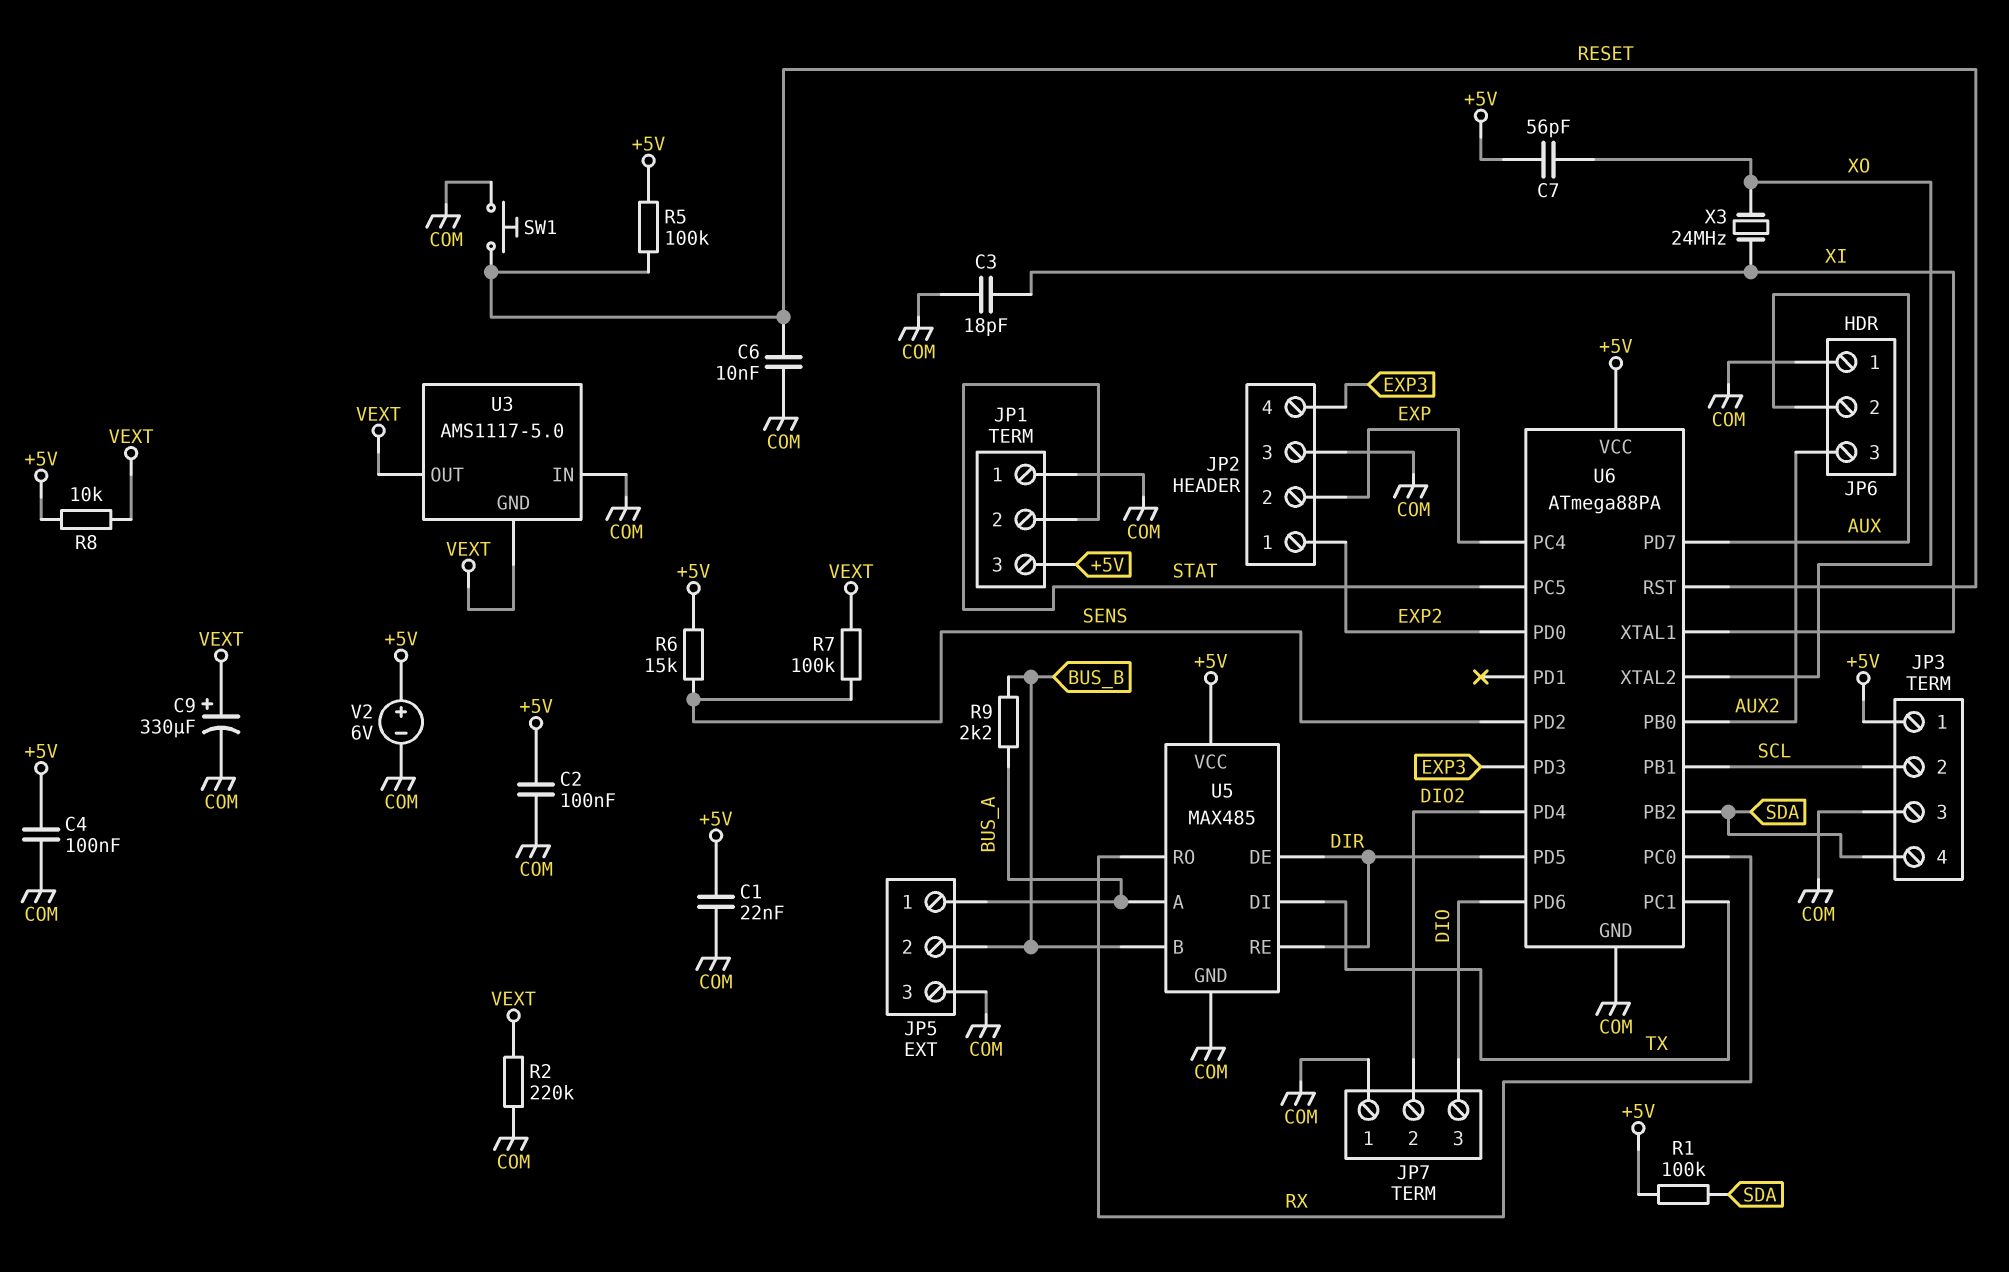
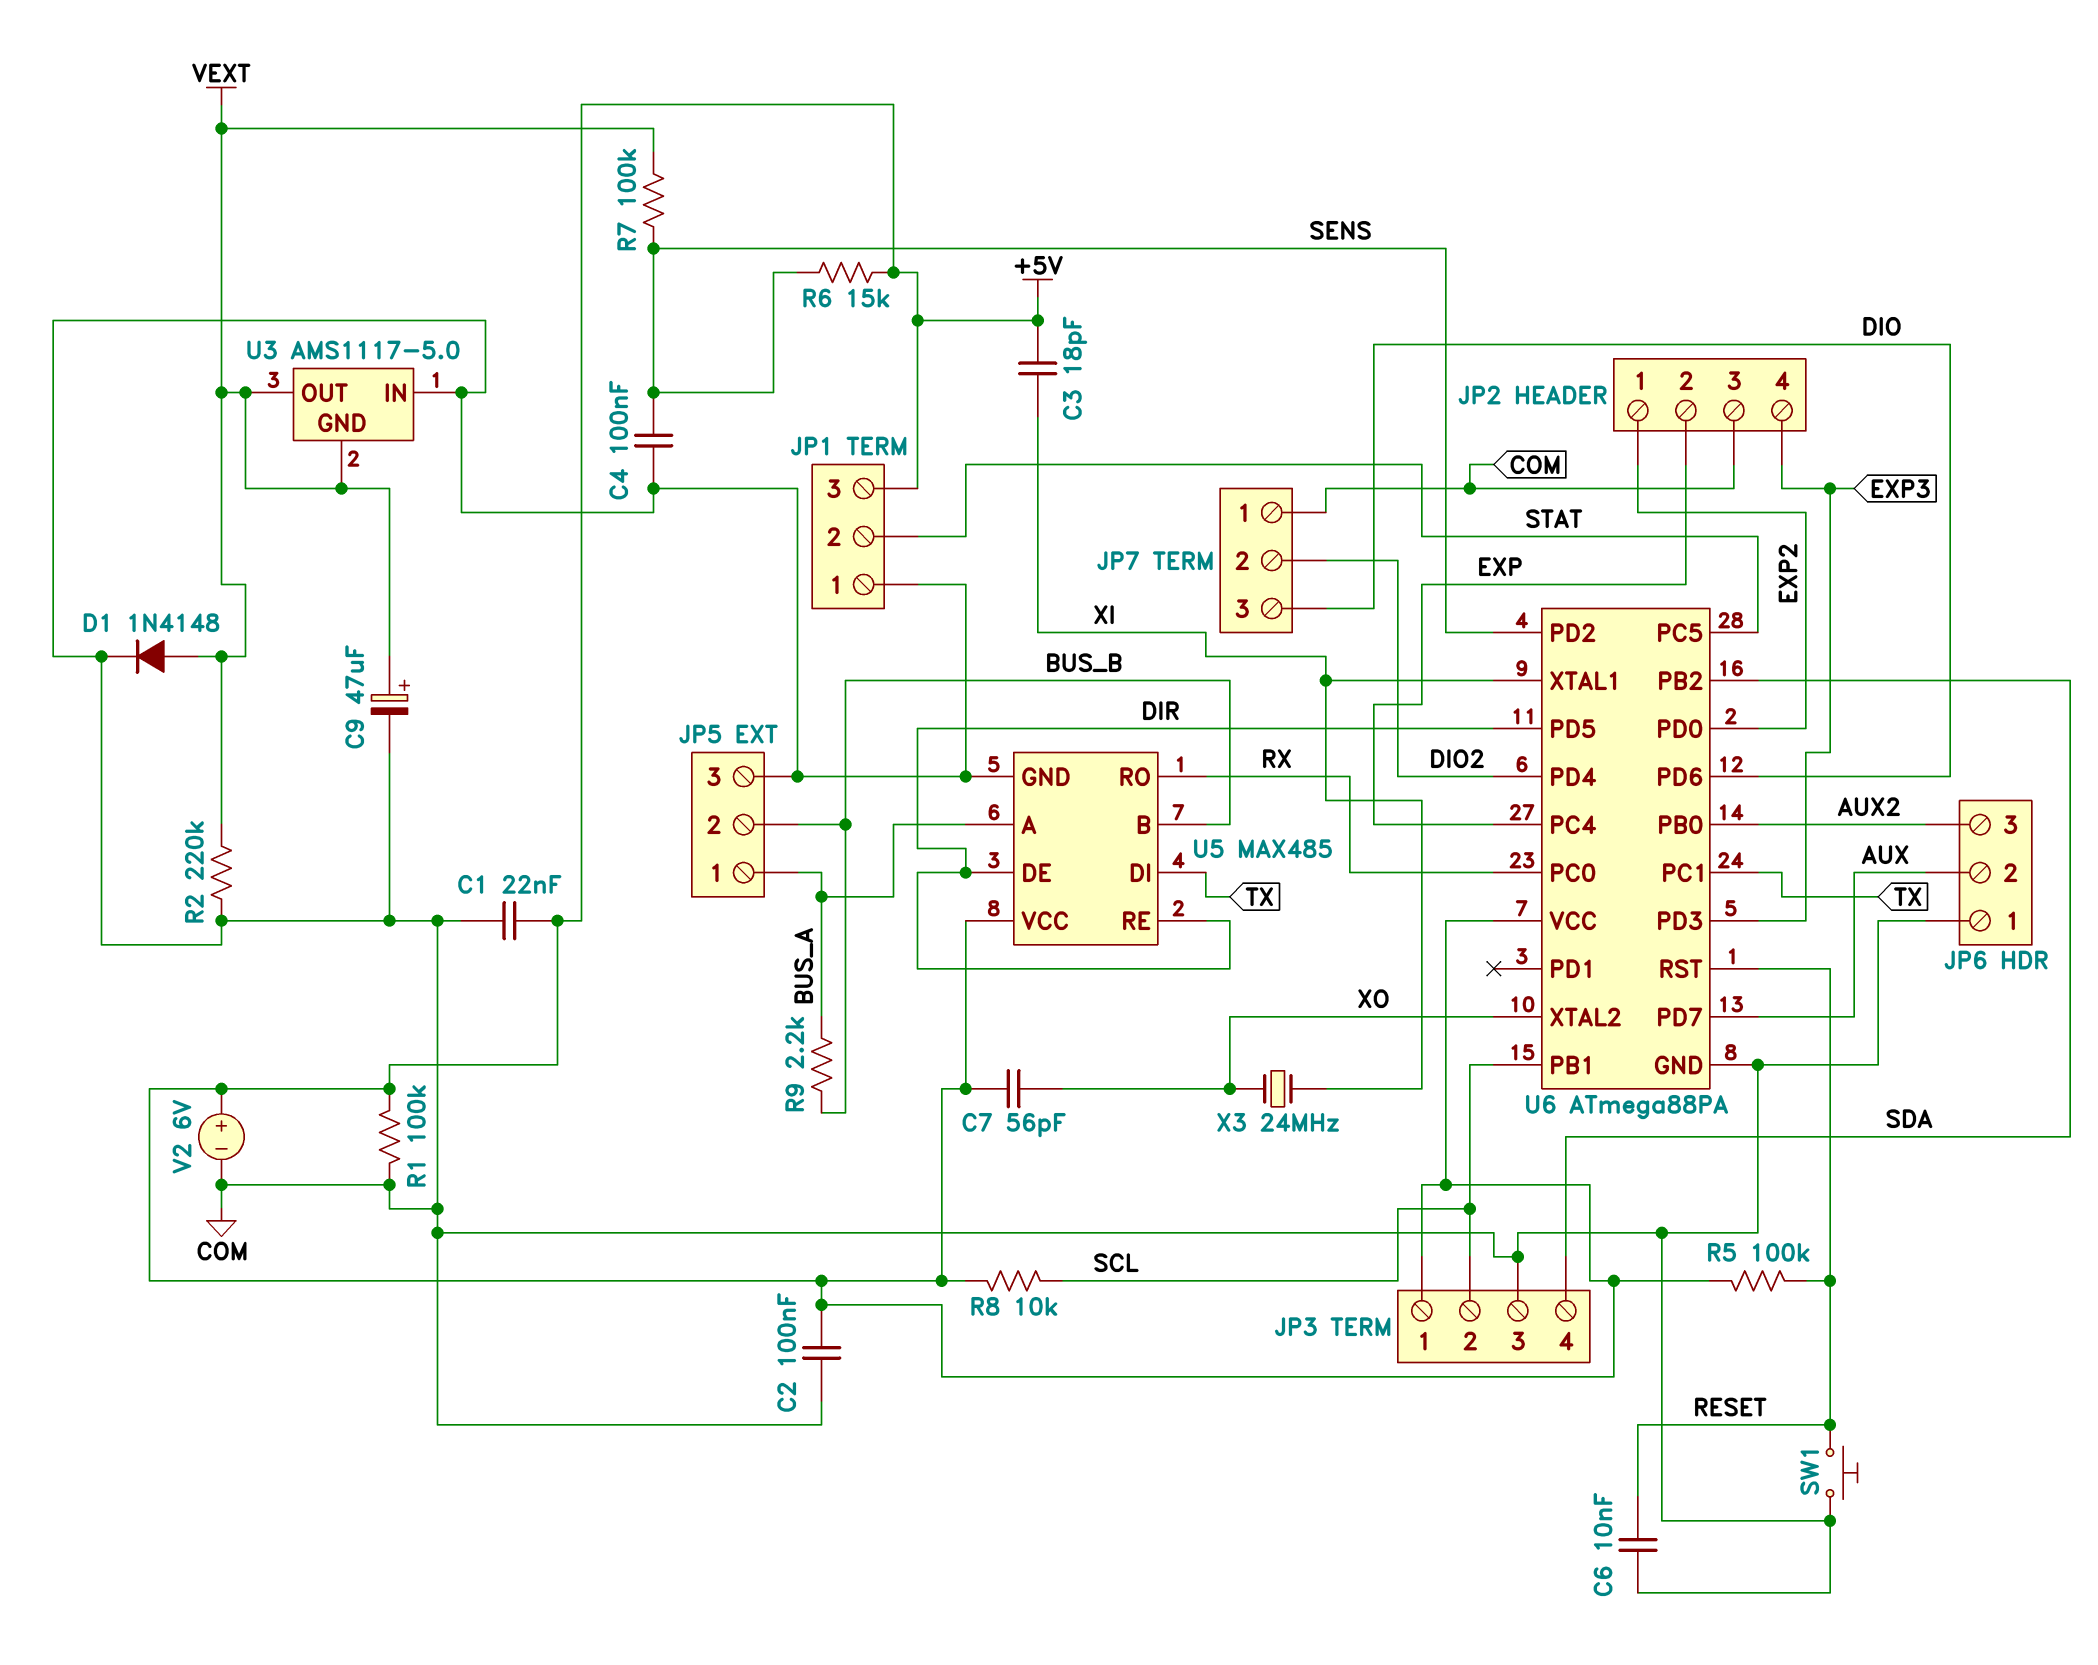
C3: 18pF (COM, XI) -> 18pF (+5V, XI)
C4: 100nF (+5V, COM) -> 100nF (COM, SENS)
C9: 330uF (plus VEXT, minus COM) -> 47uF (plus VEXT, minus COM)
D1: none -> diode 1N4148 (A VEXT, K COM)
R1: 100k (+5V, SDA) -> 100k (+5V, COM)
R8: 10k (+5V, VEXT) -> 10k (+5V, SCL)

